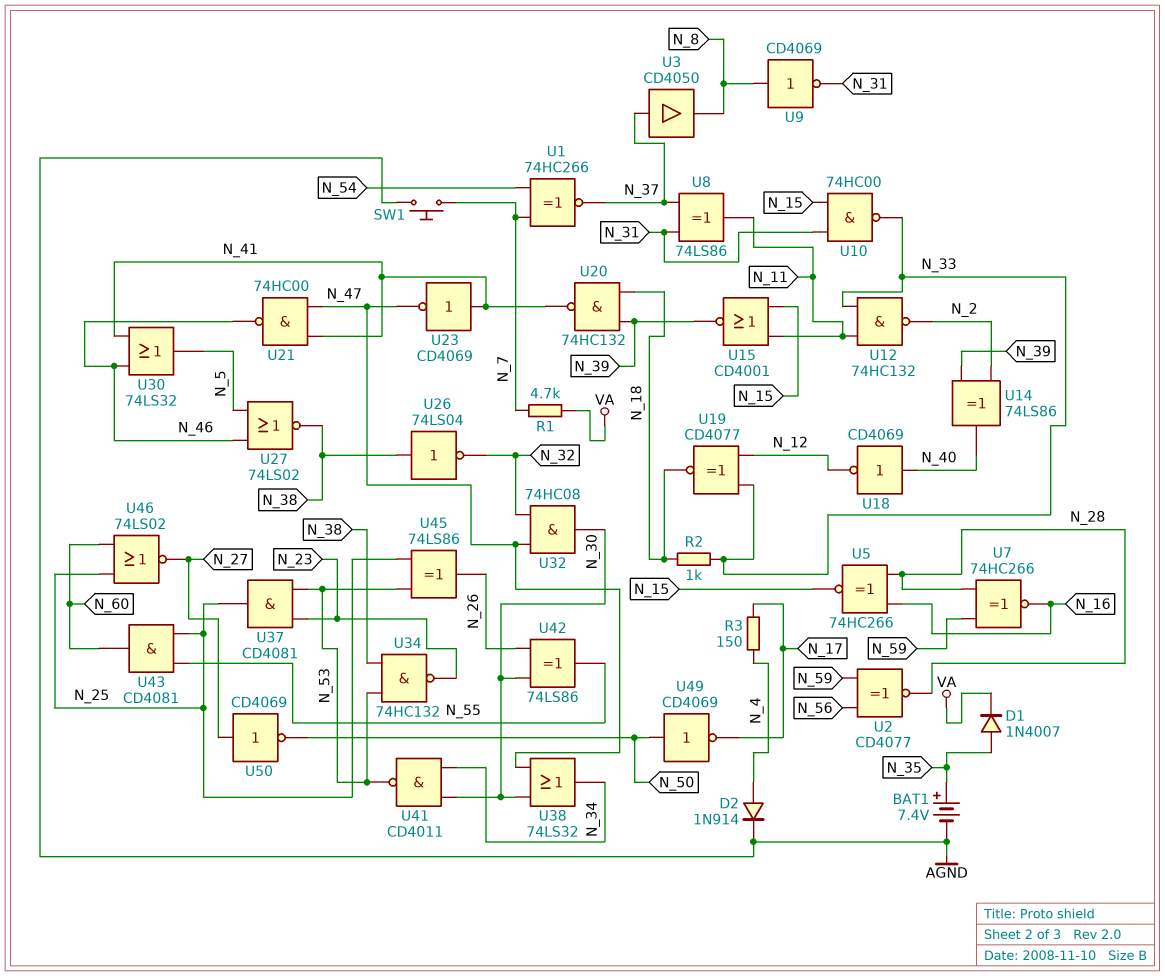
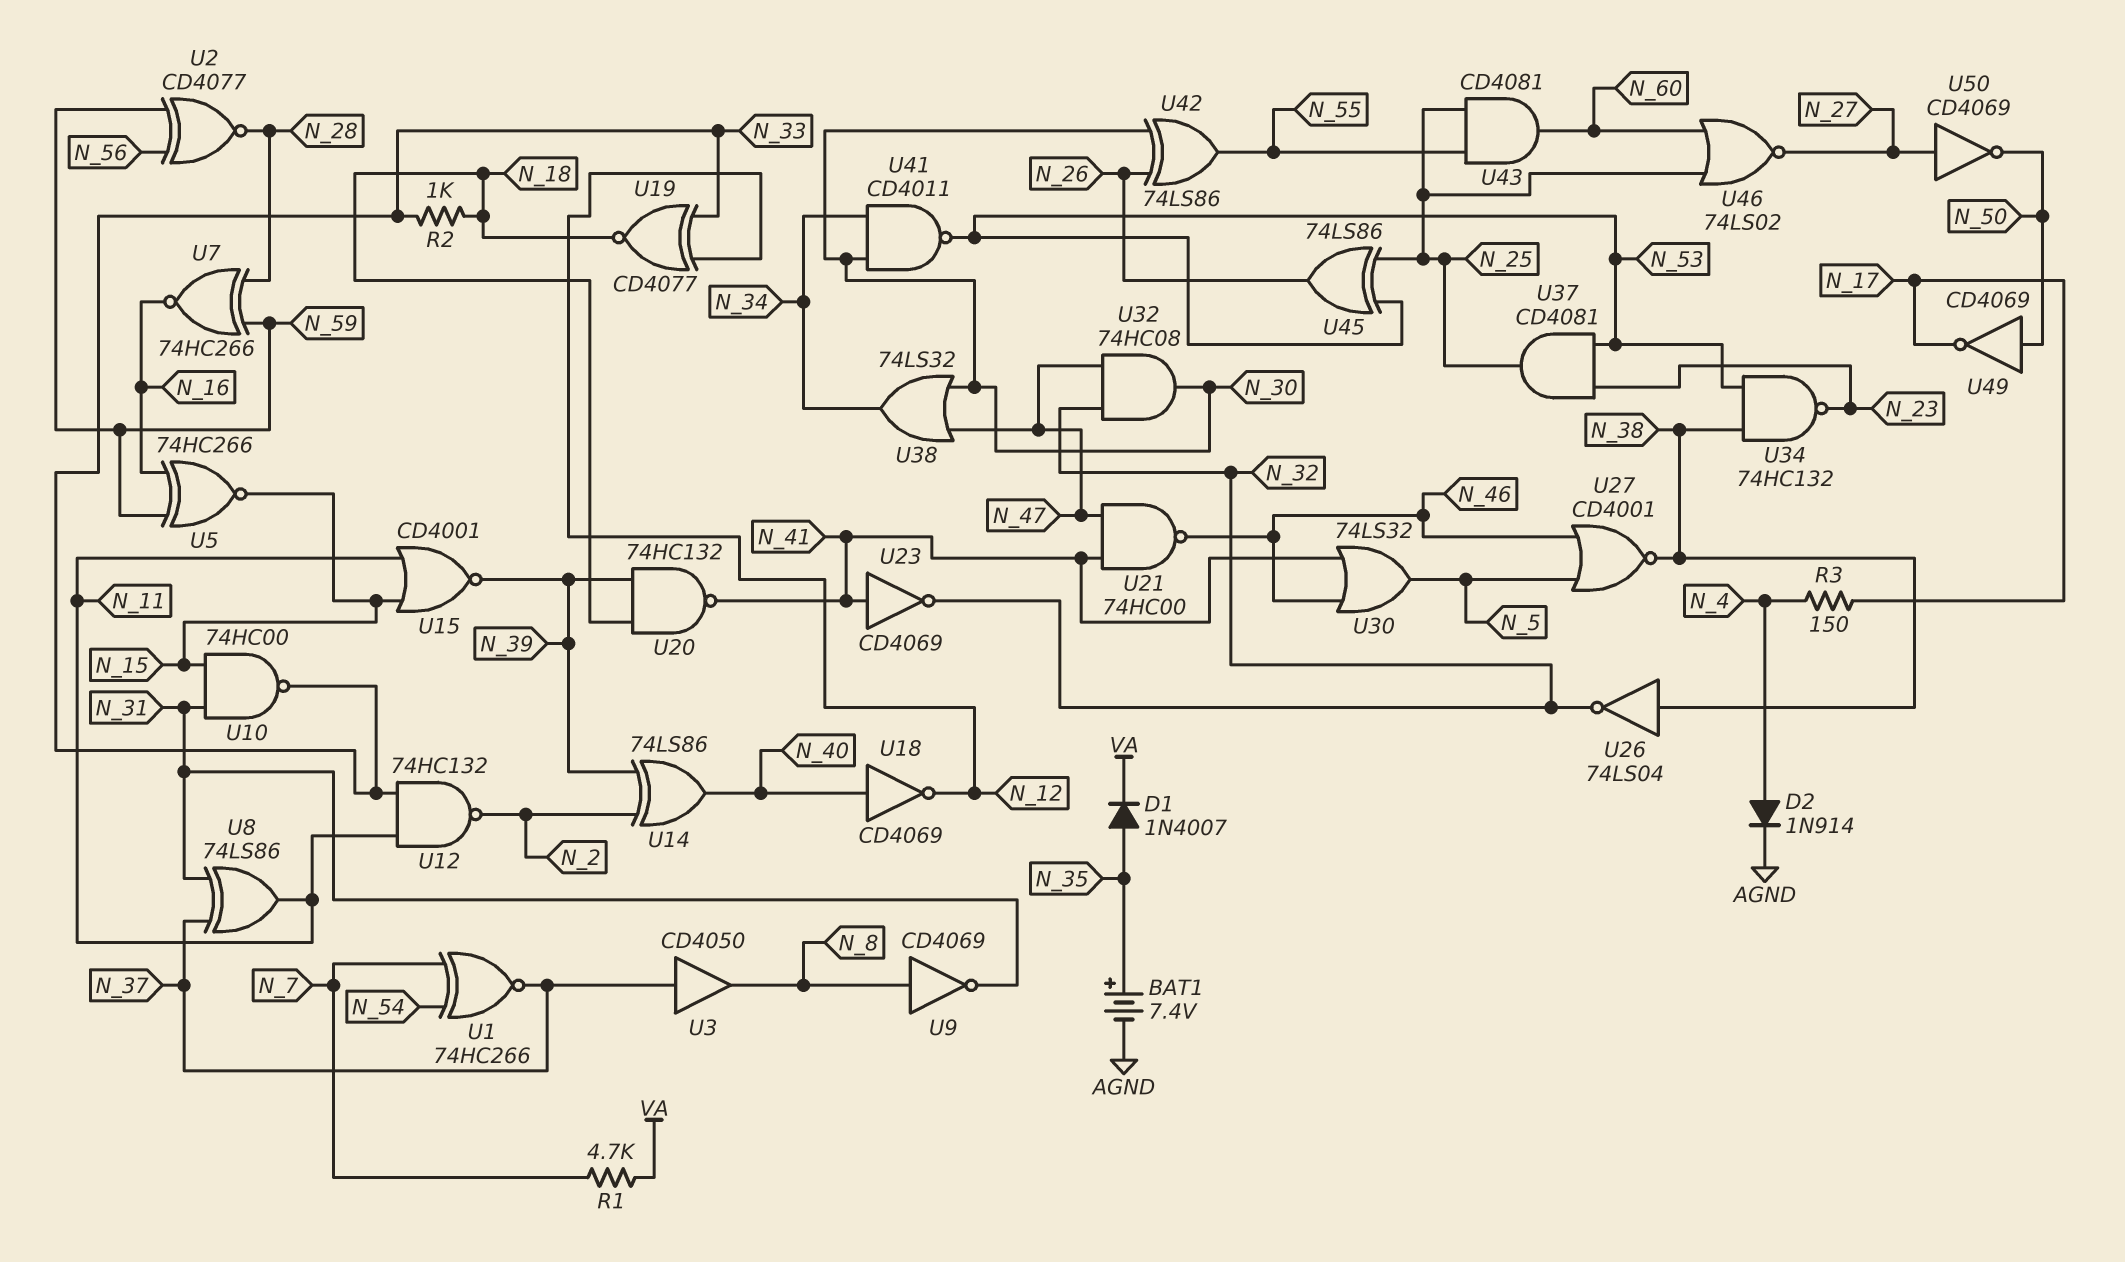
SW1: button (AGND, N_7) -> none
U5: XNOR 74HC266 (in N_16, in N_28, out N_15) -> XNOR 74HC266 (in N_16, in N_59, out N_15)
U23: NOT CD4069 (in N_41, out N_47) -> NOT CD4069 (in N_41, out N_32)
U27: NOR 74LS02 (in N_5, in N_46, out N_38) -> NOR CD4001 (in N_5, in N_46, out N_38)

